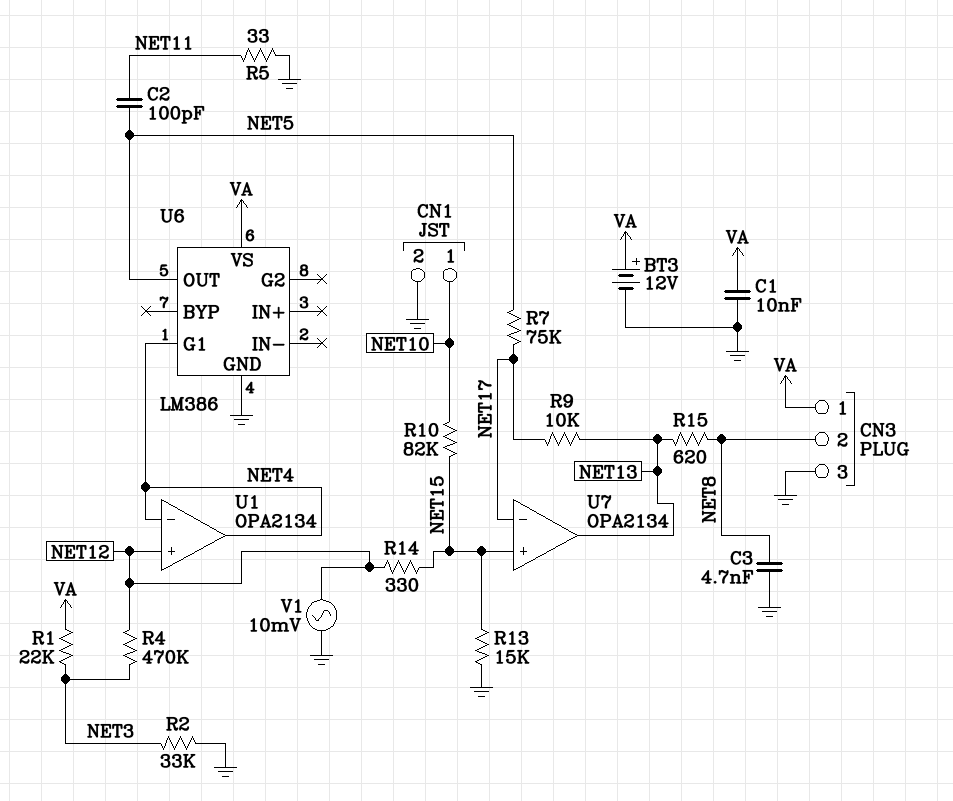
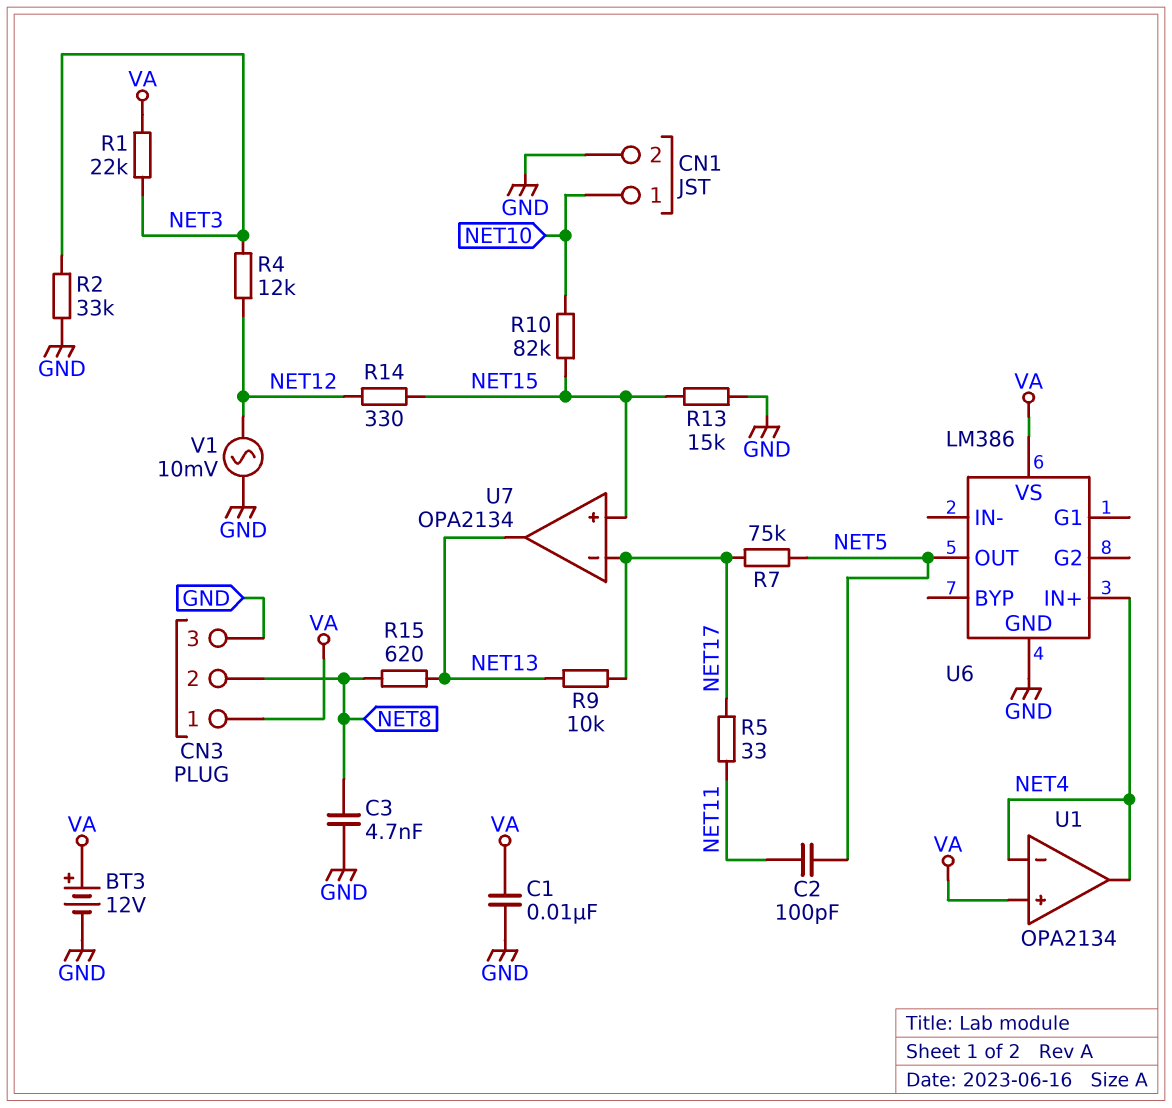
R4: 470k (NET3, NET12) -> 12k (NET3, NET12)
R5: 33 (GND, NET11) -> 33 (NET11, NET17)
U1 pin in+: NET12 -> VA
U6 pin G1: NET4 -> none
U6 pin IN+: none -> NET4

